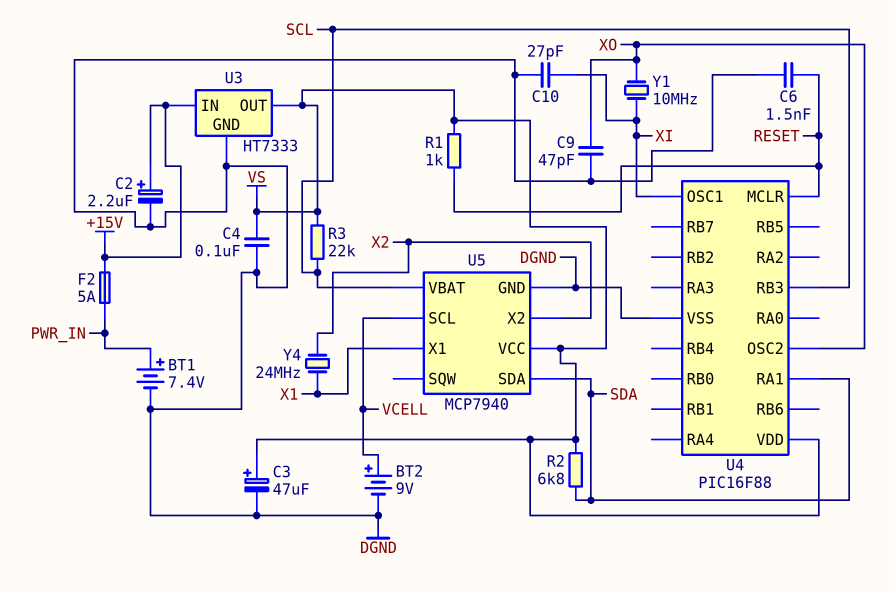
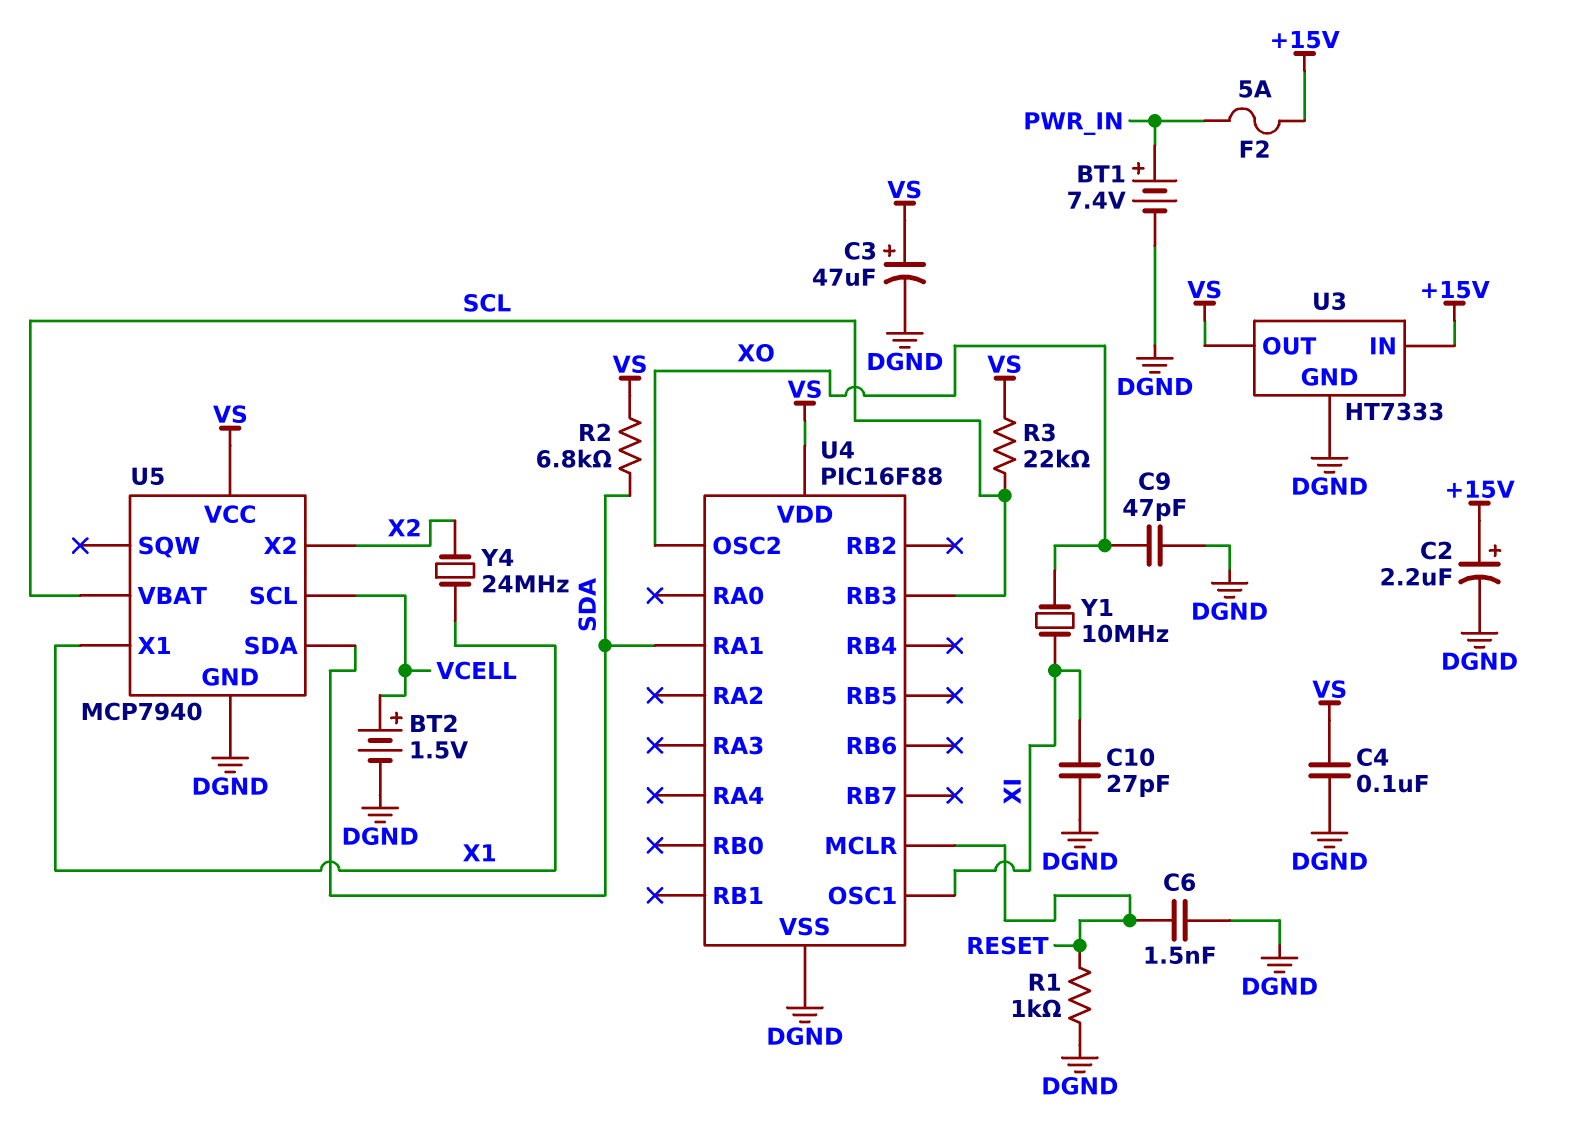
BT2: 9V (plus VCELL, minus DGND) -> 1.5V (plus VCELL, minus DGND)
R1: 1k (RESET, VS) -> 1k (DGND, RESET)

